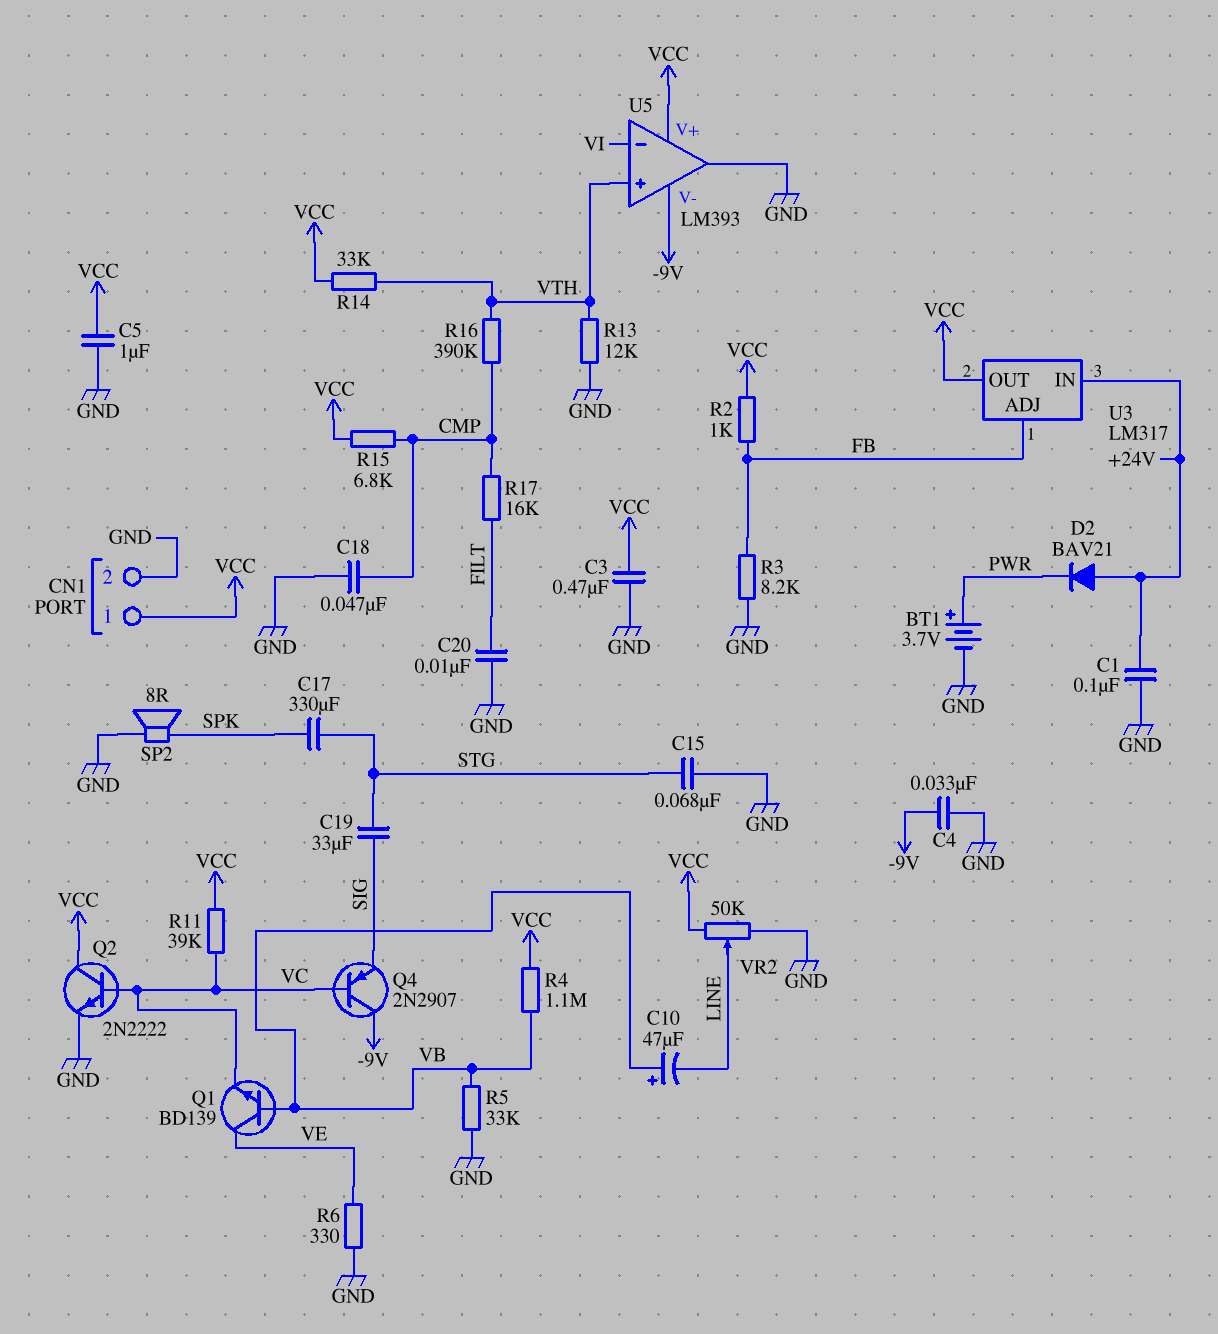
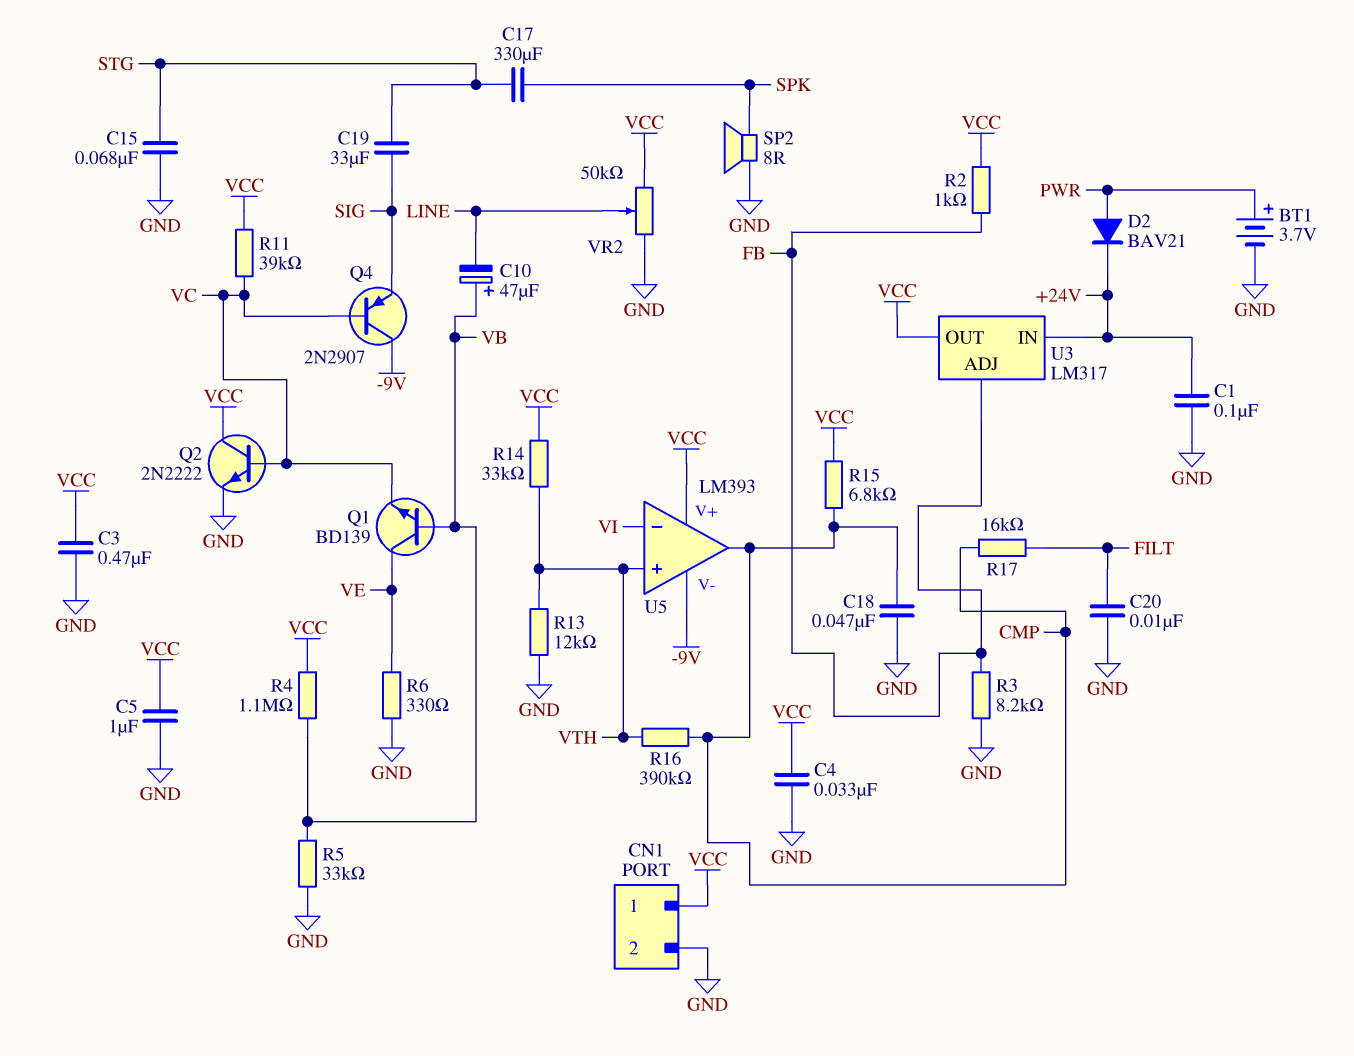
C4: 33nF (-9V, GND) -> 33nF (GND, VCC)
D2: diode BAV21 (A +24V, K PWR) -> diode BAV21 (A PWR, K +24V)
U5 pin out: GND -> CMP

